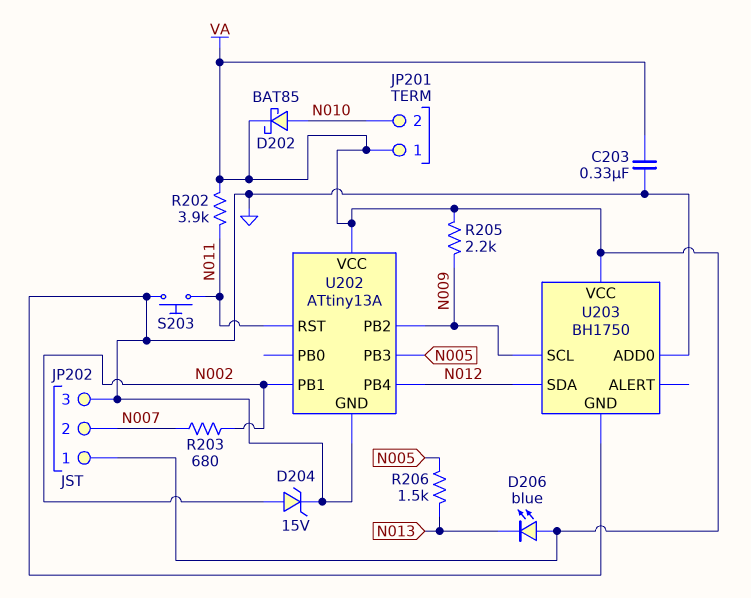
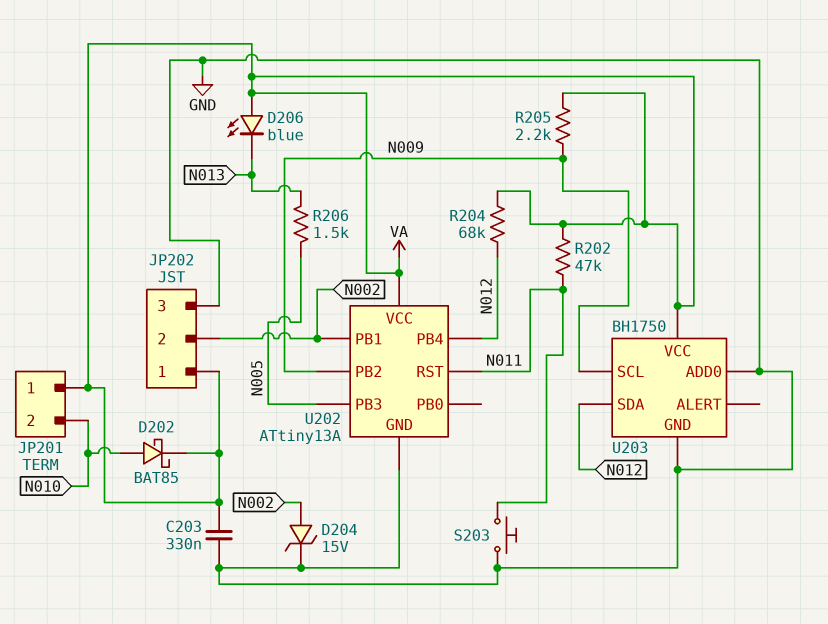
JP202 pin 2: N007 -> N002
R202: 3.9k (N011, VA) -> 47k (N011, VA)
R203: 680 (N002, N007) -> none
R204: none -> 68k (N012, VA)

